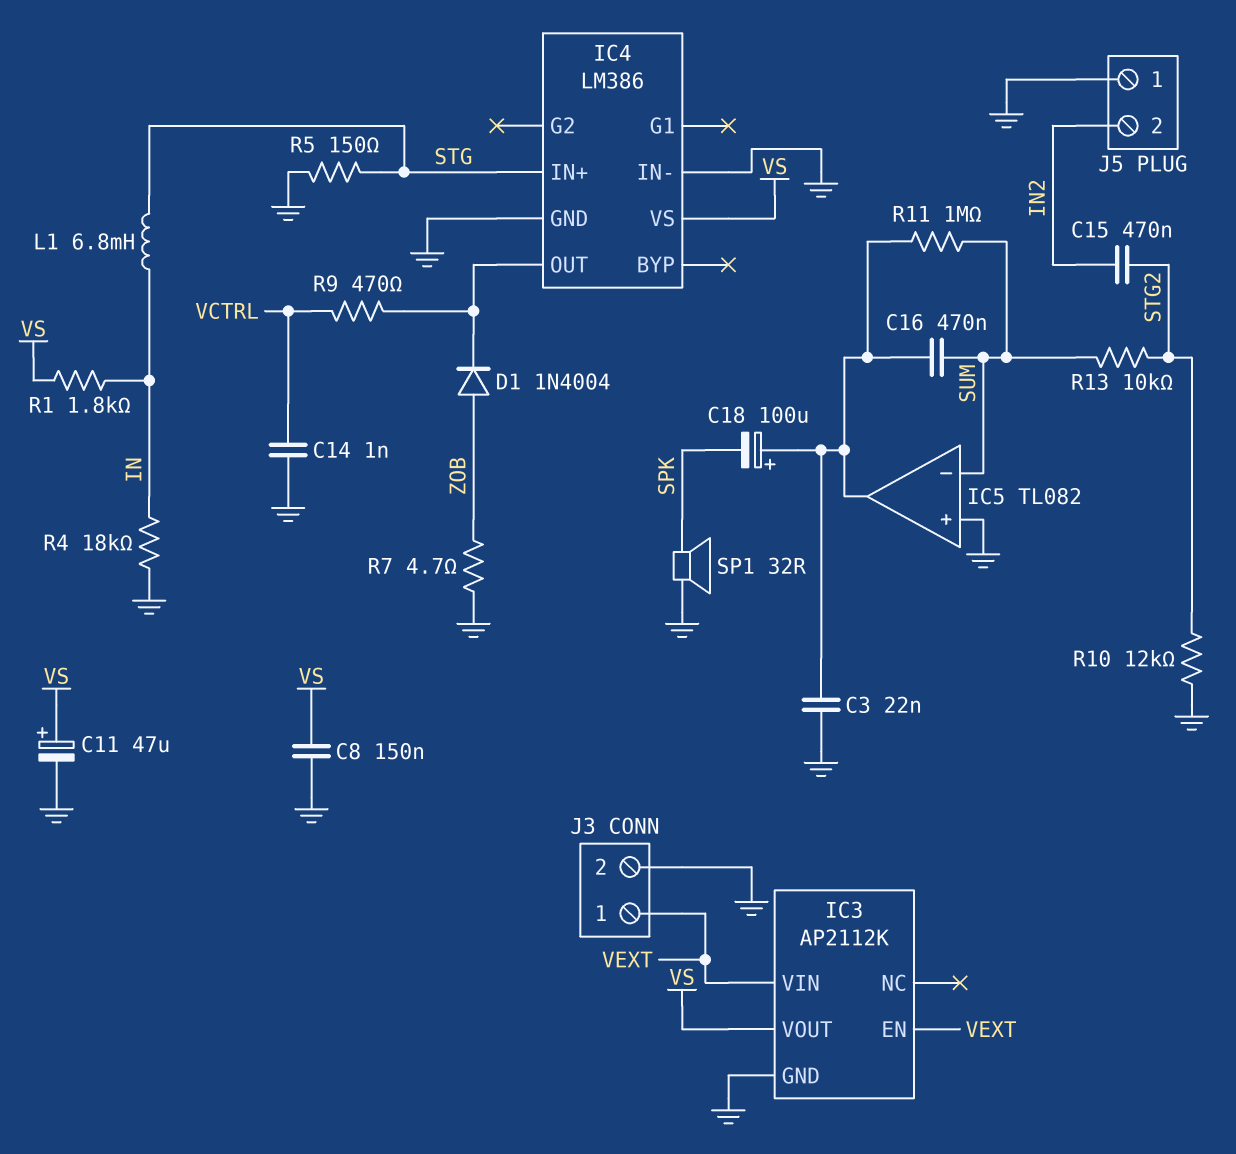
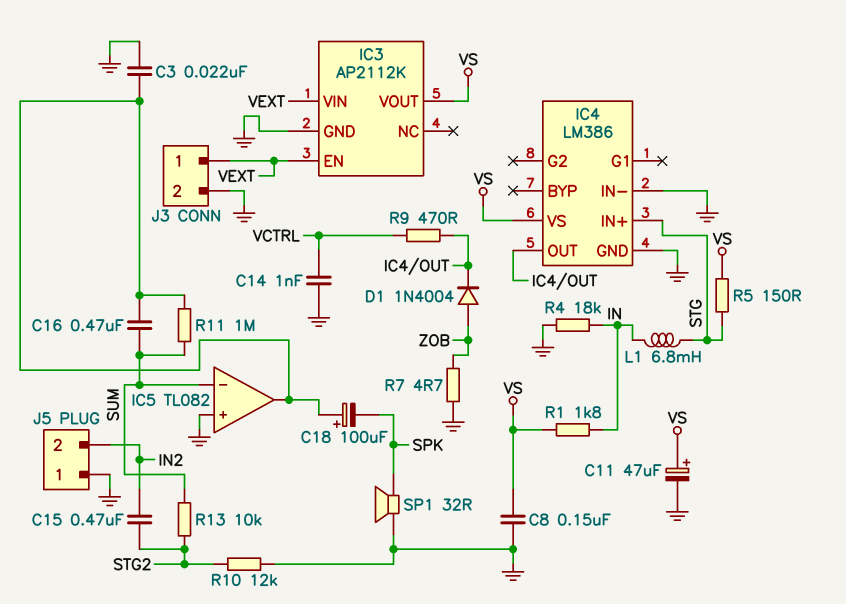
R5: 150 (GND, STG) -> 150 (STG, VS)

